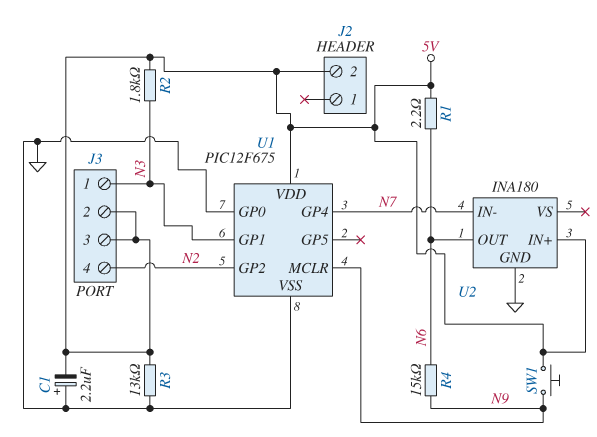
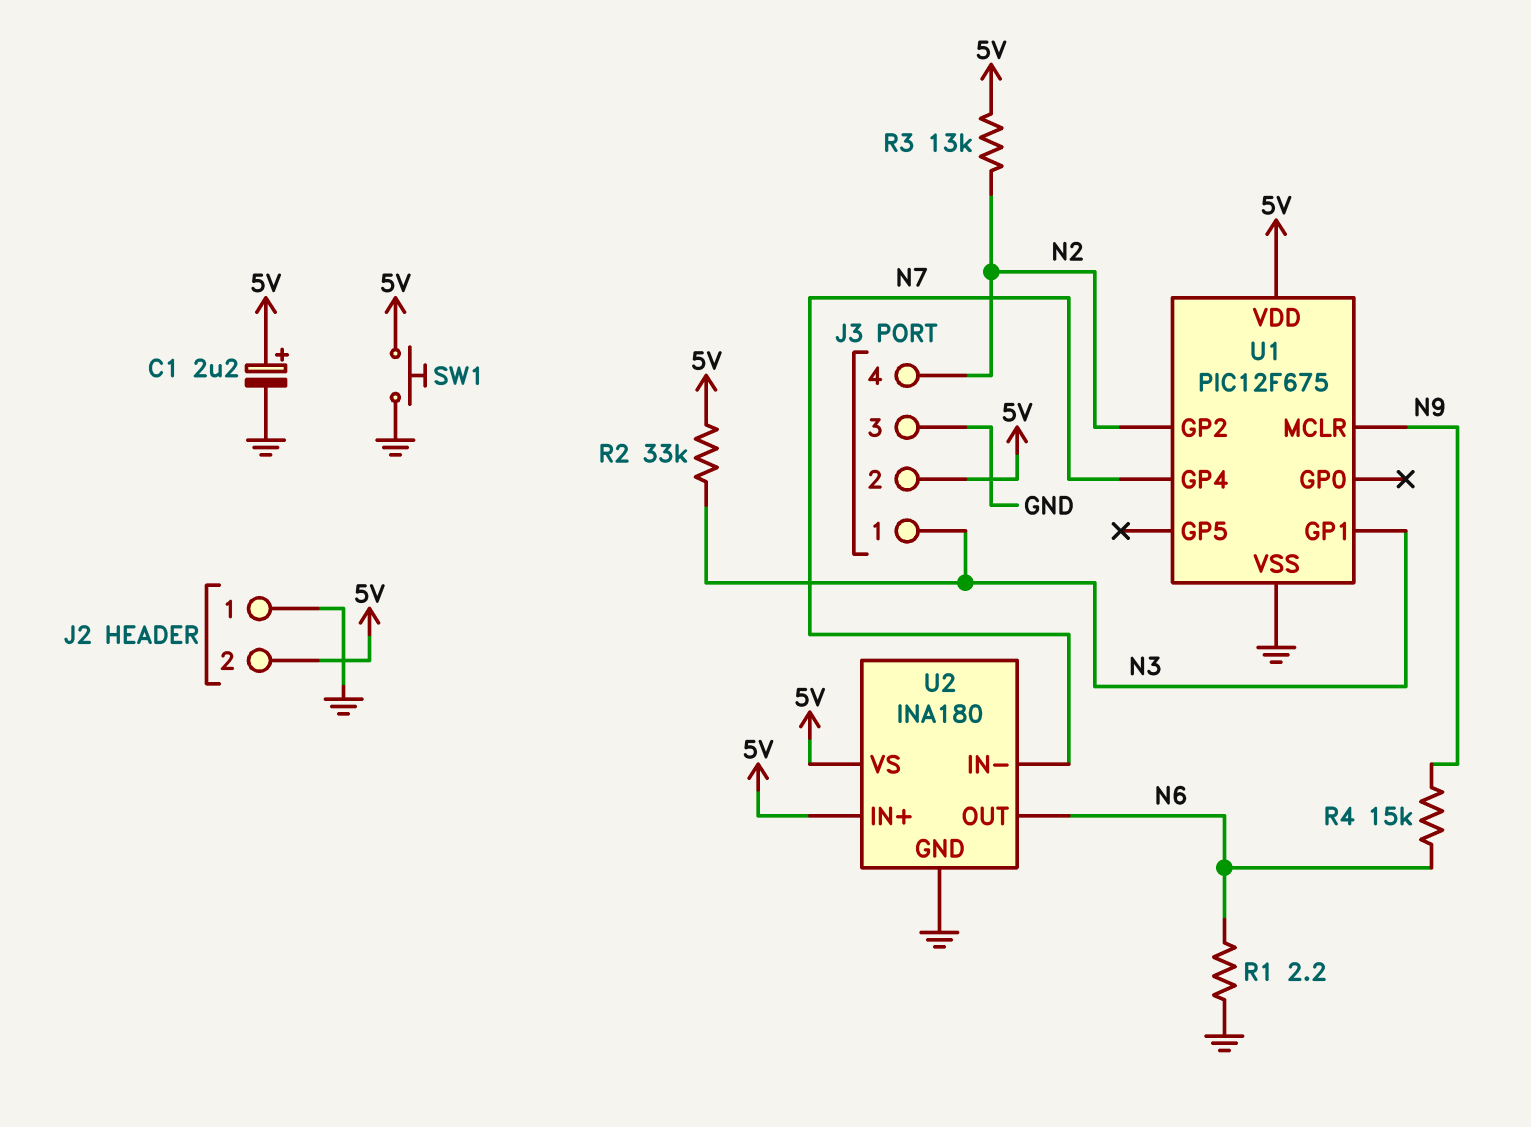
C1: 2.2uF (plus GND, minus 5V) -> 2.2uF (plus 5V, minus GND)
J2 pin 1: none -> GND
J3 pin 3: 5V -> GND
R1: 2.2 (5V, N6) -> 2.2 (GND, N6)
R2: 1.8k (5V, N3) -> 33k (5V, N3)
R3: 13k (5V, GND) -> 13k (5V, N2)
SW1: button (5V, N9) -> button (5V, GND)
U1 pin GP0: GND -> none
U2 pin VS: none -> 5V

